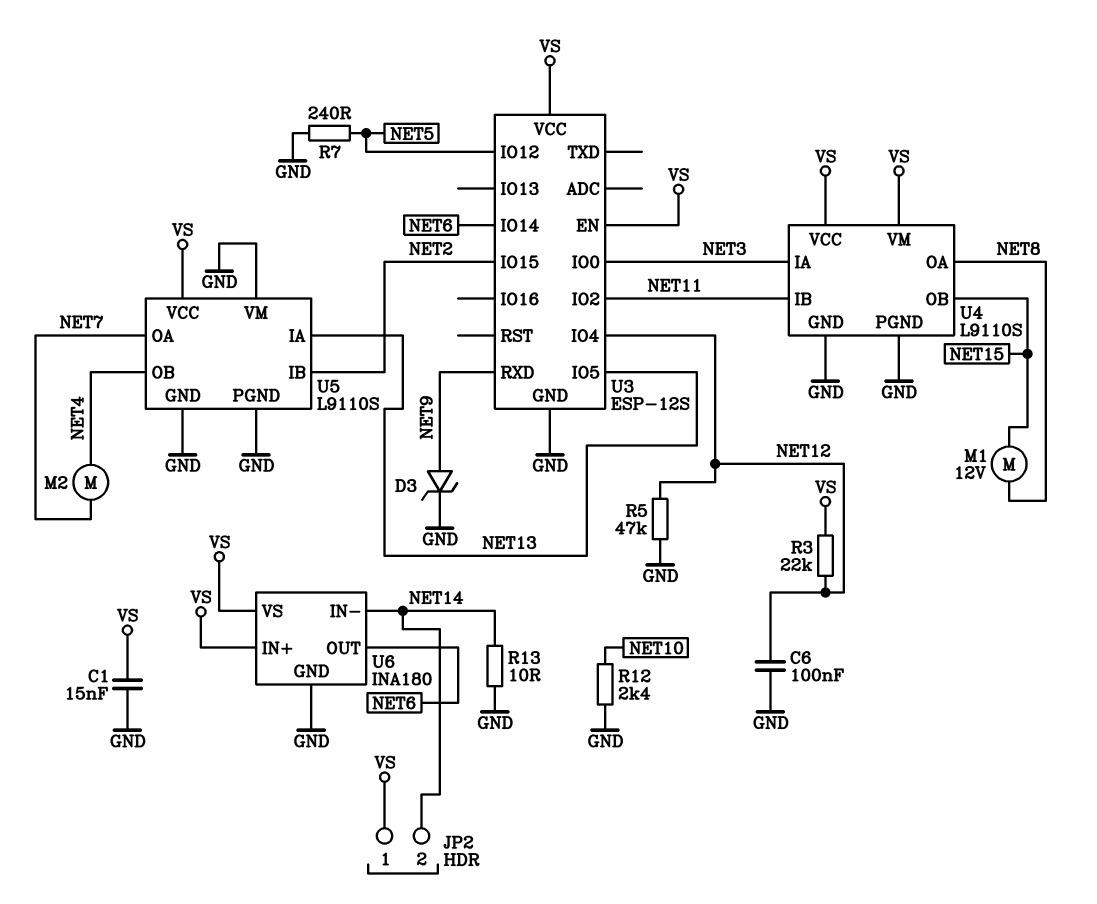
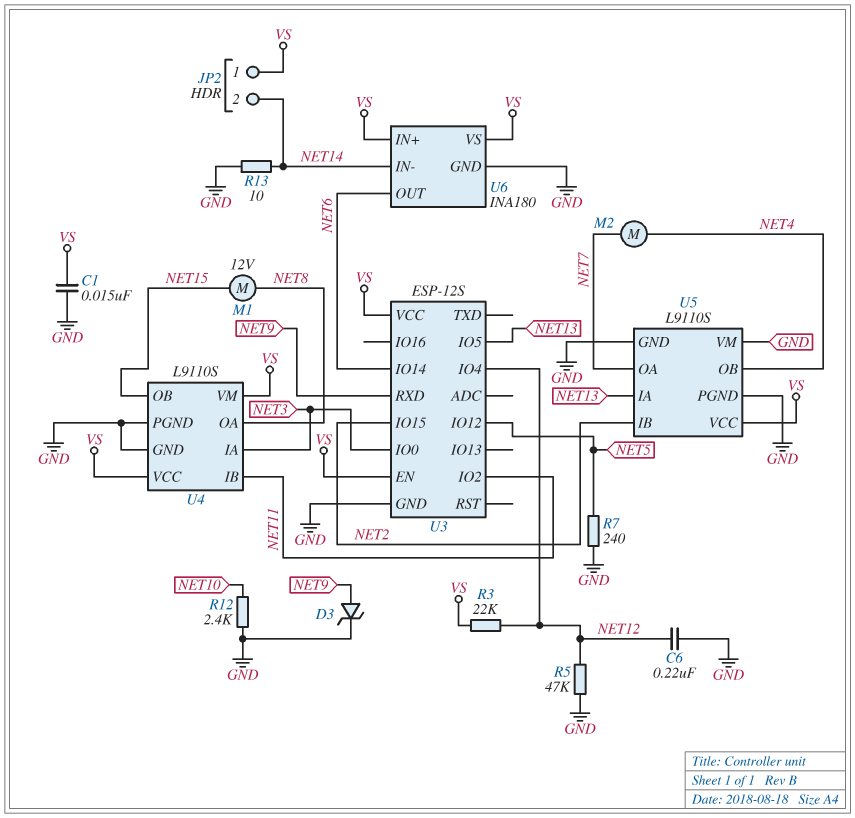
C6: 100nF (GND, NET12) -> 220nF (GND, NET12)

